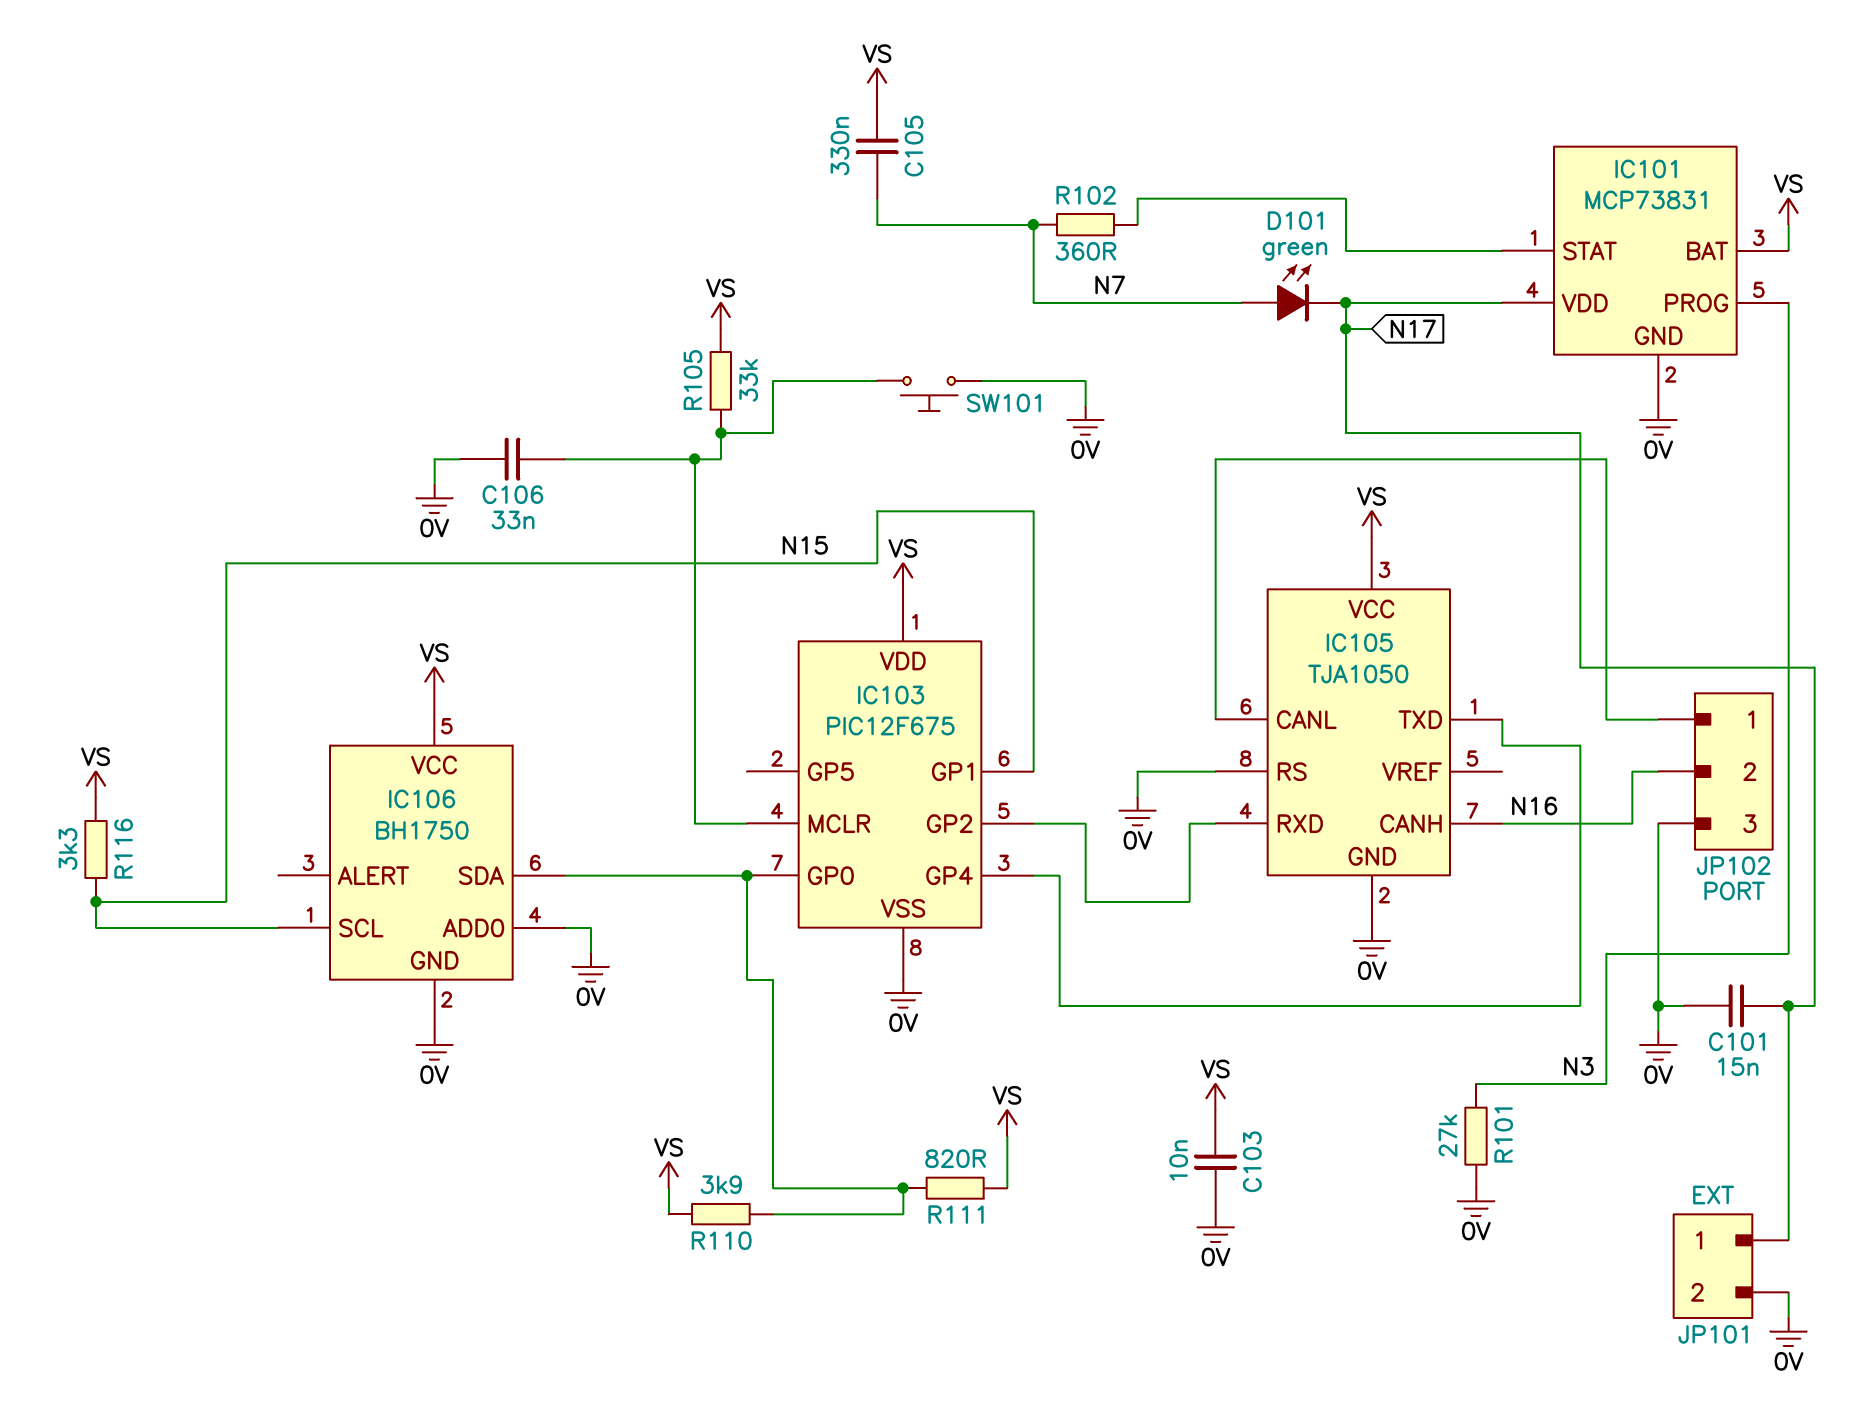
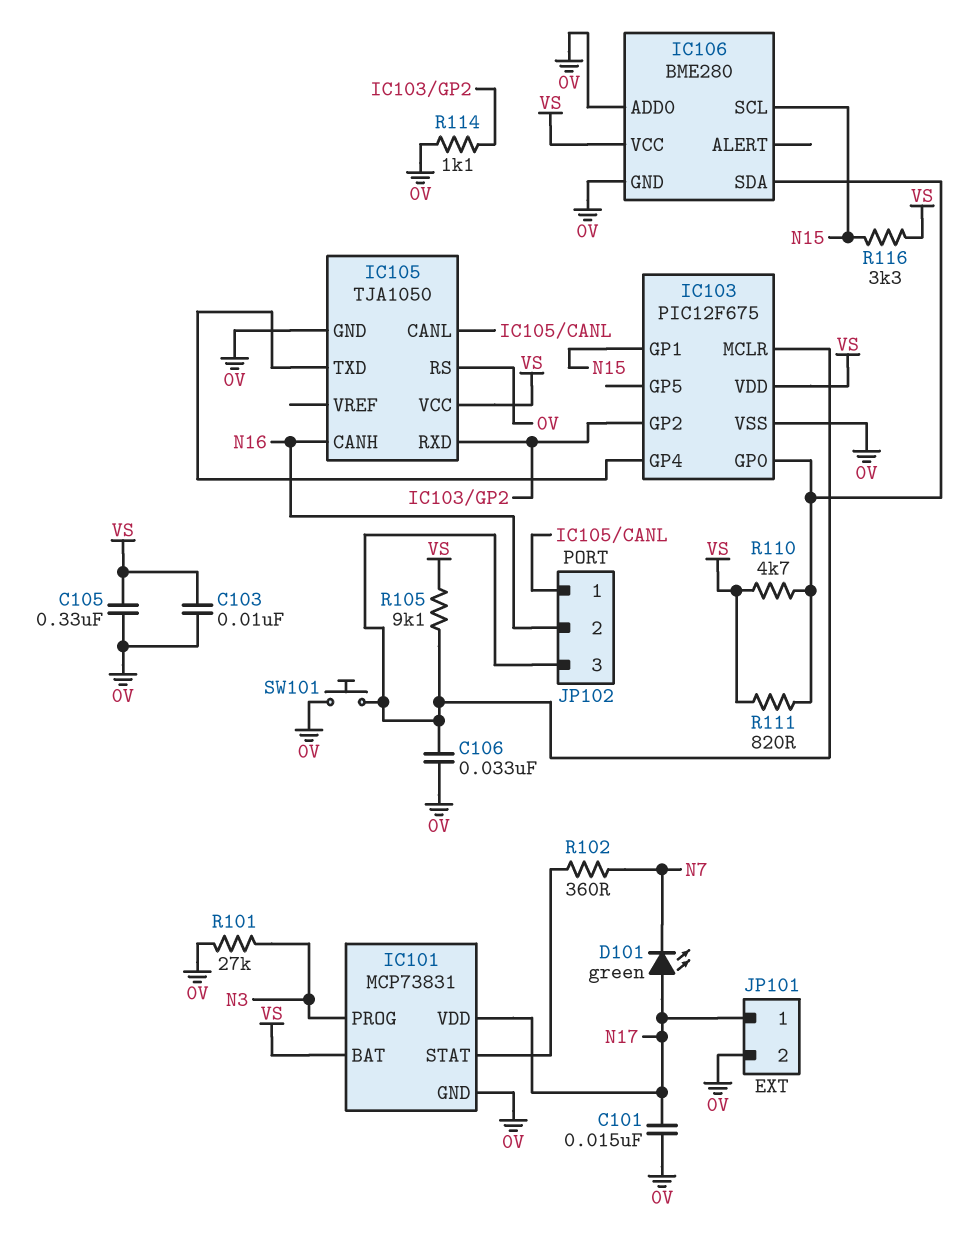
C105: 330nF (N7, VS) -> 330nF (0V, VS)
D101: LED green (A N7, K N17) -> LED green (A N17, K N7)
IC106: BH1750 -> BME280
JP102 pin 3: 0V -> IC103/MCLR
R105: 33k (IC103/MCLR, VS) -> 9.1k (IC103/MCLR, VS)
R110: 3.9k (IC103/GP0, VS) -> 4.7k (IC103/GP0, VS)
R114: none -> 1.1k (0V, IC103/GP2)

